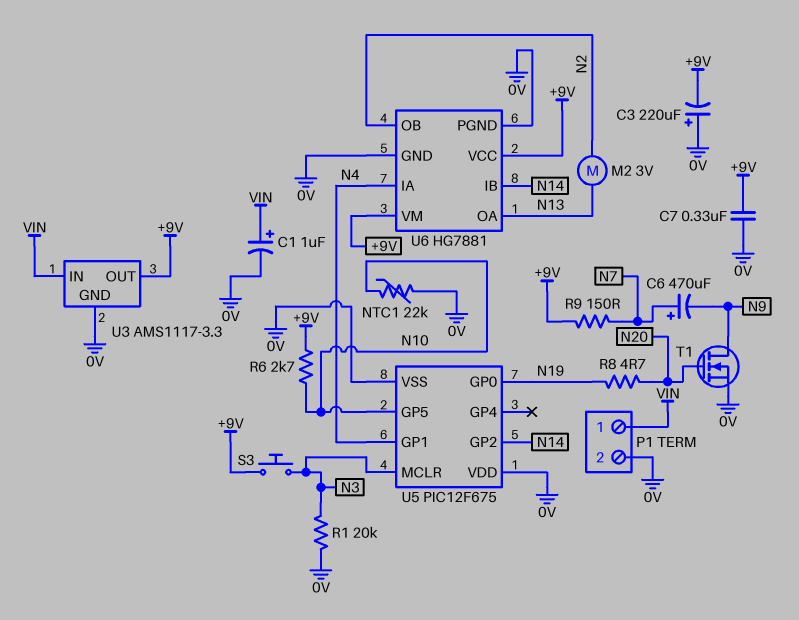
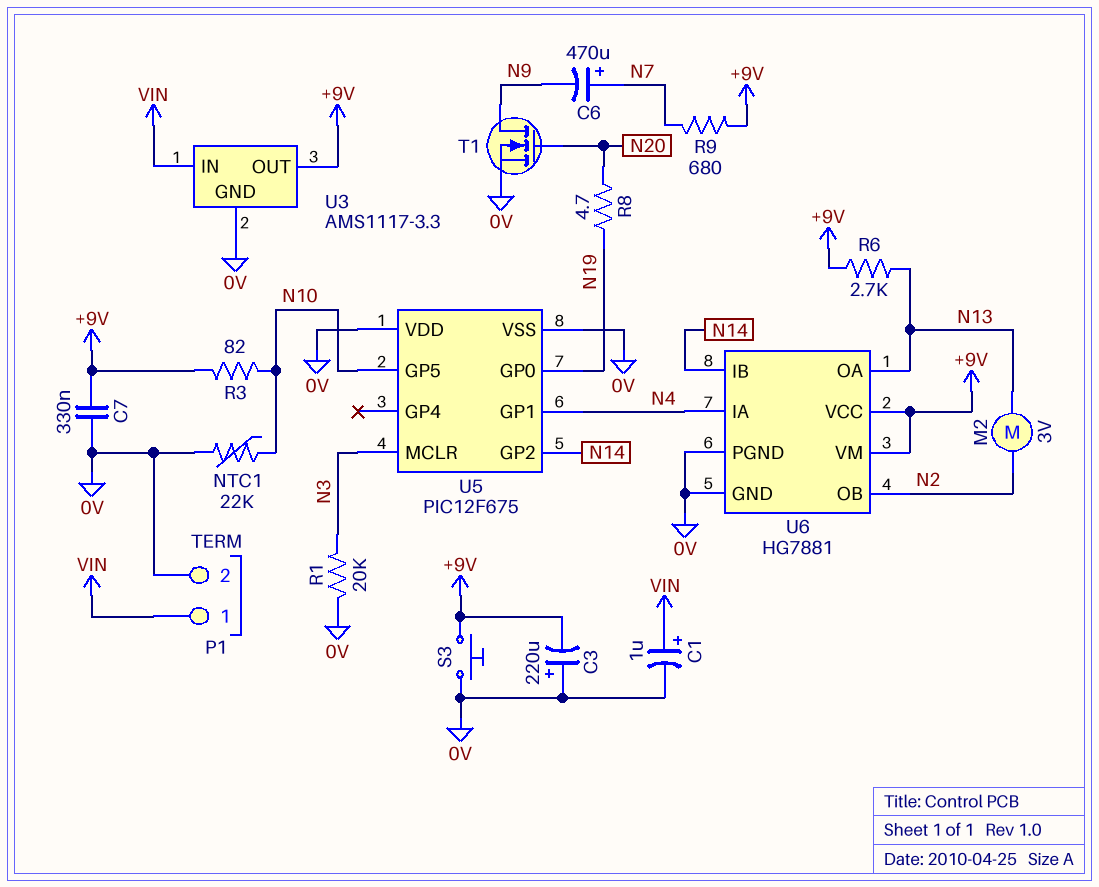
R3: none -> 82 (+9V, N10)
R6: 2.7k (+9V, N10) -> 2.7k (+9V, N13)
R9: 150 (+9V, N7) -> 680 (+9V, N7)
S3: button (+9V, N3) -> button (+9V, 0V)

